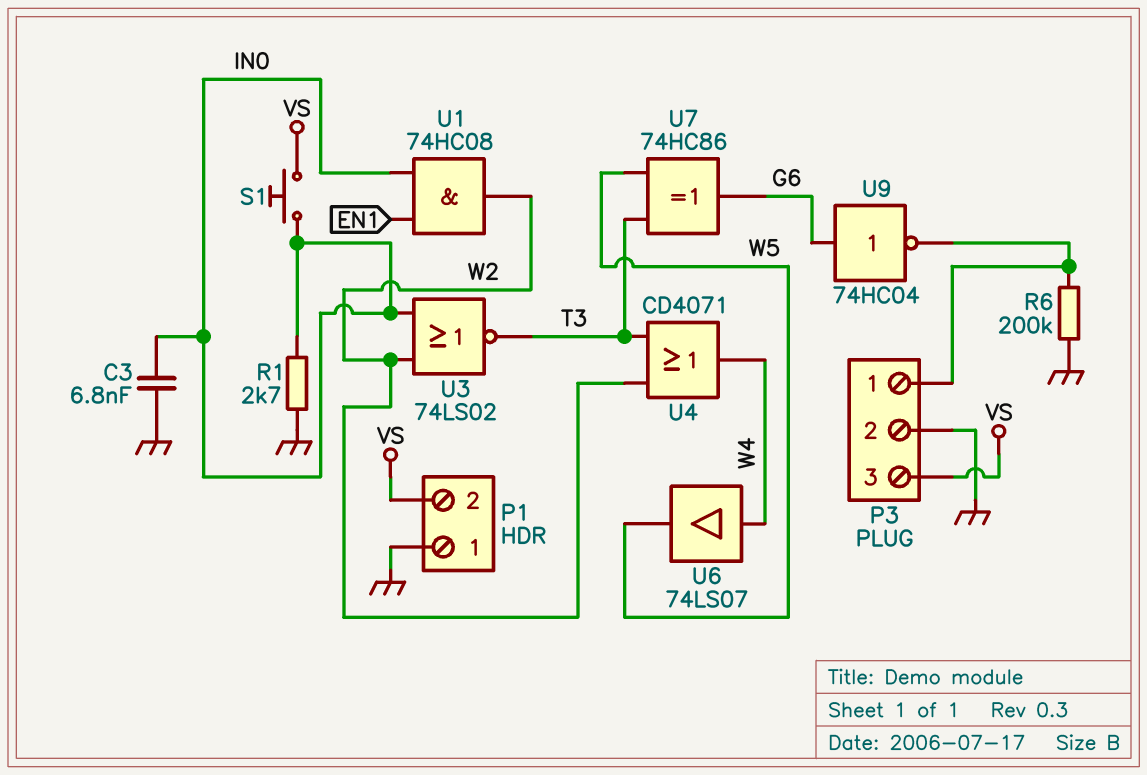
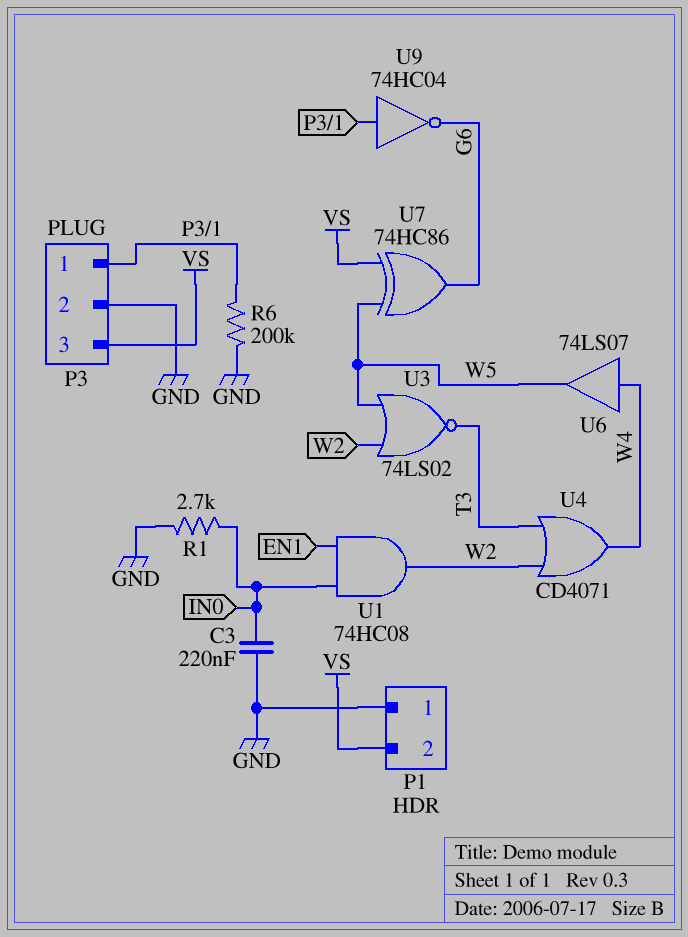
C3: 6.8nF (GND, IN0) -> 220nF (GND, IN0)
S1: button (IN0, VS) -> none
U3: NOR 74LS02 (in IN0, in W2, out T3) -> NOR 74LS02 (in W2, in W5, out T3)
U7: XOR 74HC86 (in T3, in W5, out G6) -> XOR 74HC86 (in VS, in W5, out G6)
U9: NOT 74HC04 (in G6, out P3/1) -> NOT 74HC04 (in P3/1, out G6)

